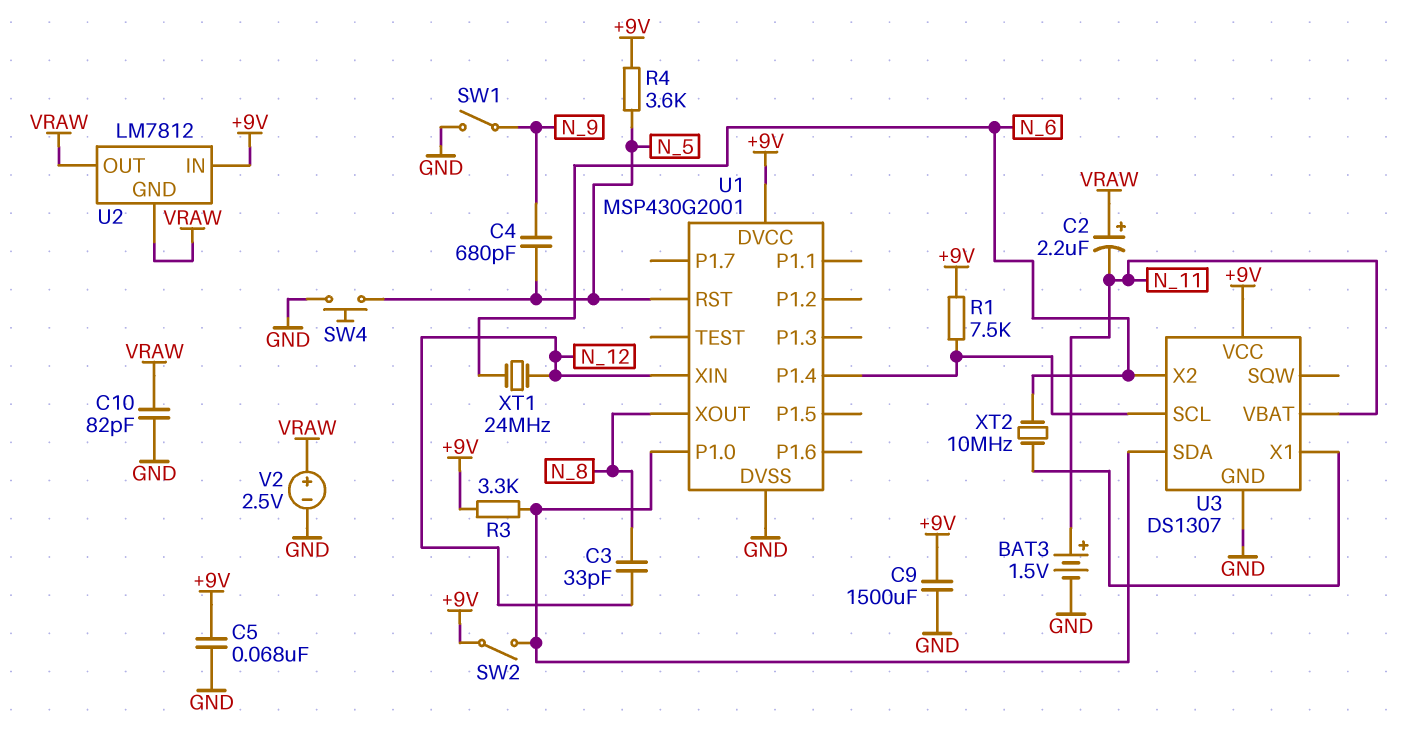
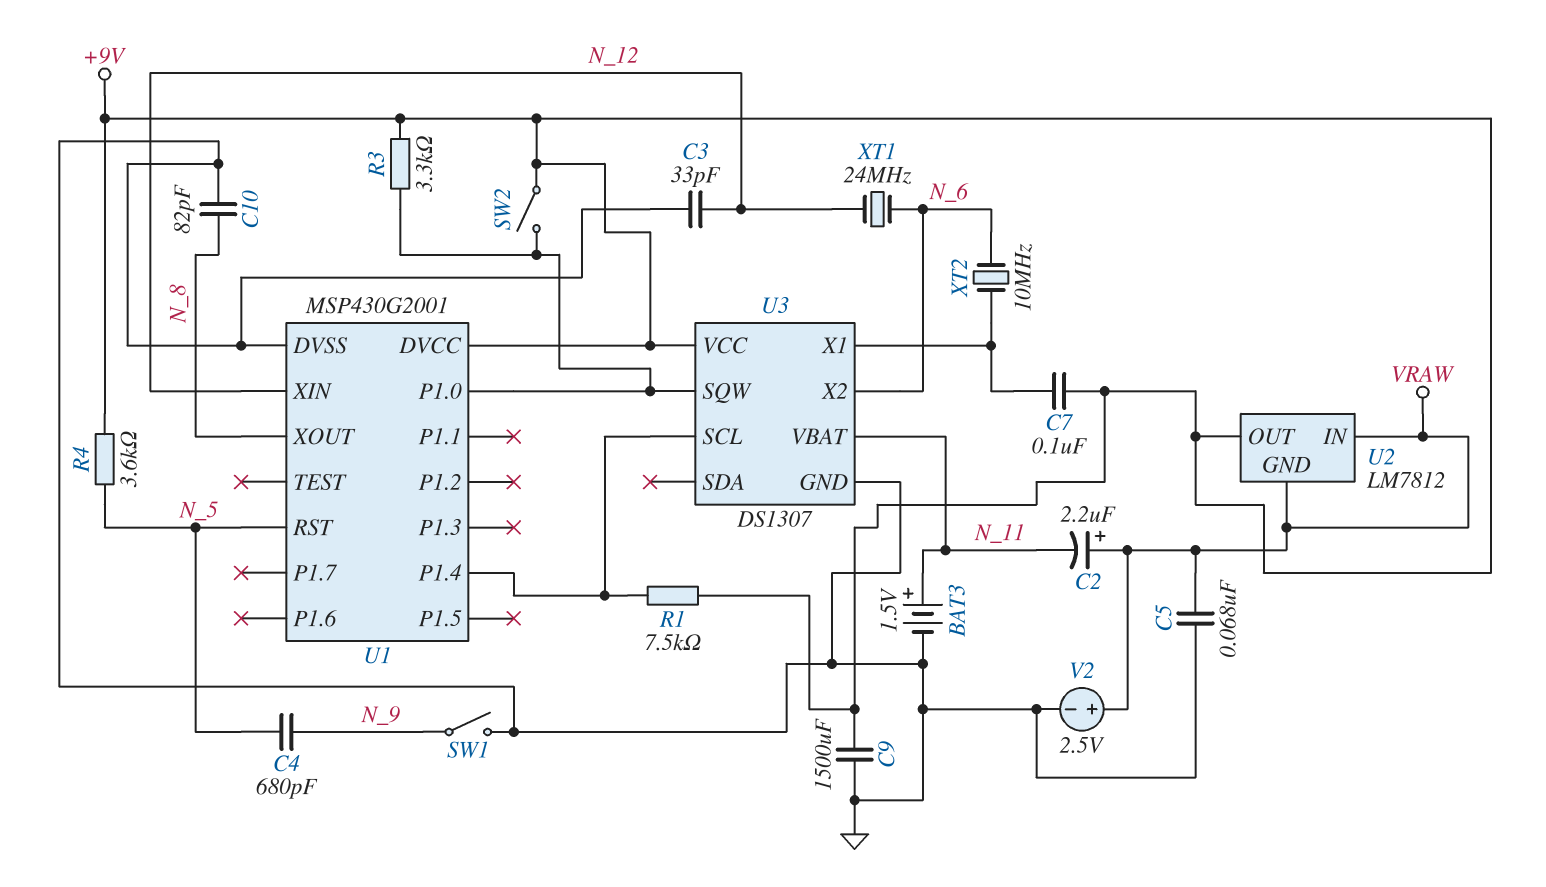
C3: 33pF (N_8, N_12) -> 33pF (GND, N_12)
C5: 68nF (+9V, GND) -> 68nF (GND, VRAW)
C7: none -> 100nF (+9V, U3/X1)
C10: 82pF (GND, VRAW) -> 82pF (GND, N_8)
SW4: button (GND, N_5) -> none
U2 pin IN: +9V -> VRAW
U2 pin OUT: VRAW -> +9V
U3 pin SDA: U1/P1.0 -> none
U3 pin SQW: none -> U1/P1.0

